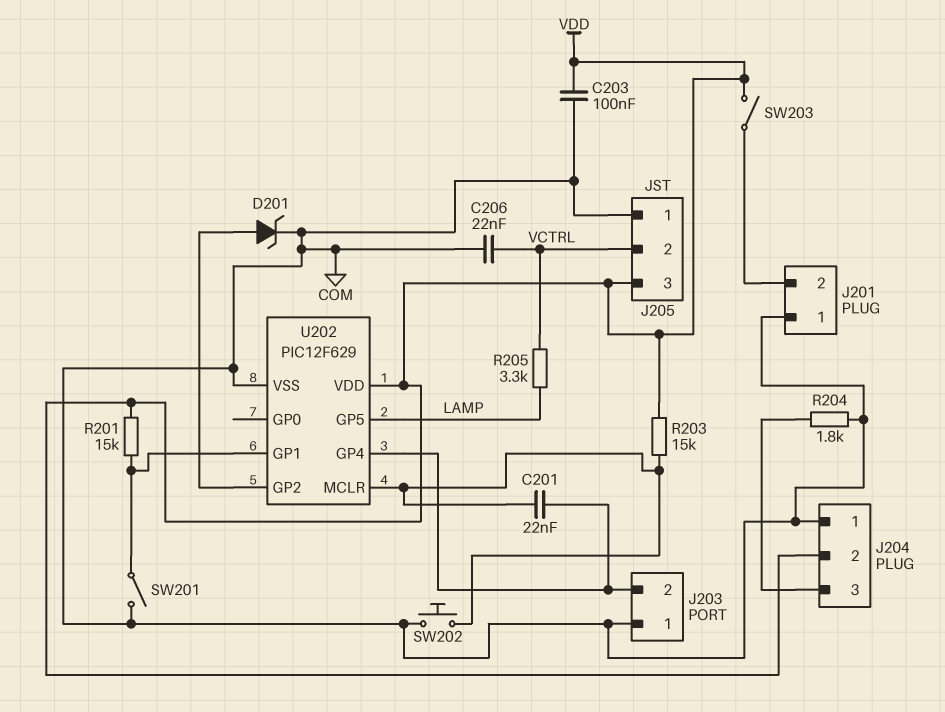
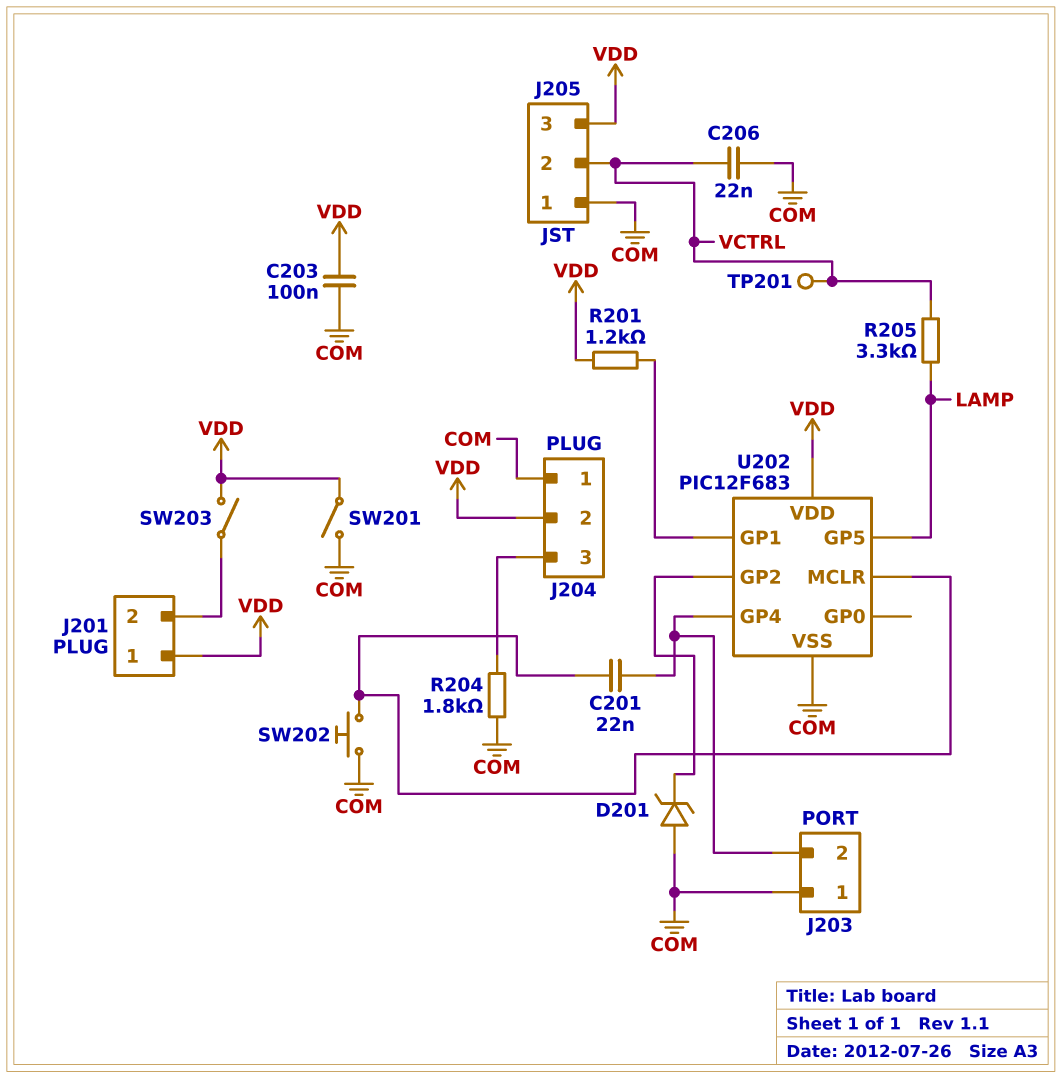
D201: zener (A U202/GP2, K COM) -> zener (A COM, K U202/GP2)
J201 pin 1: COM -> VDD
R201: 15k (U202/GP1, VDD) -> 1.2k (U202/GP1, VDD)
R203: 15k (U202/MCLR, VDD) -> none
SW201: switch (COM, U202/GP1) -> switch (COM, VDD)
TP201: none -> test point (VCTRL)
U202: PIC12F629 -> PIC12F683

